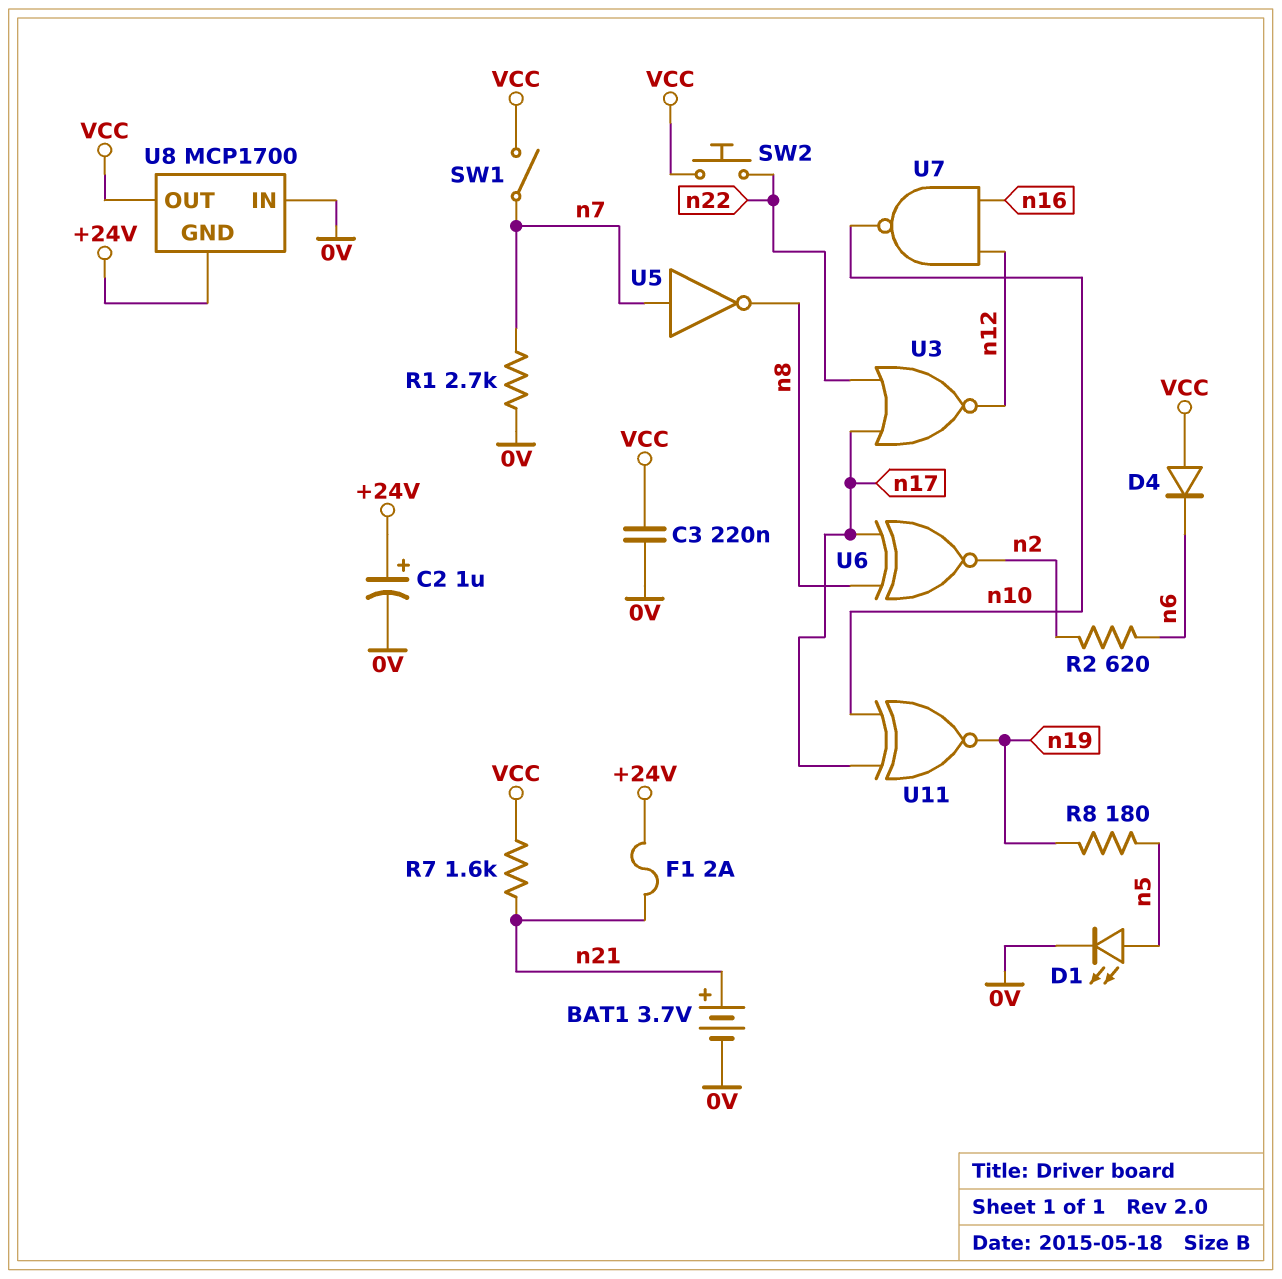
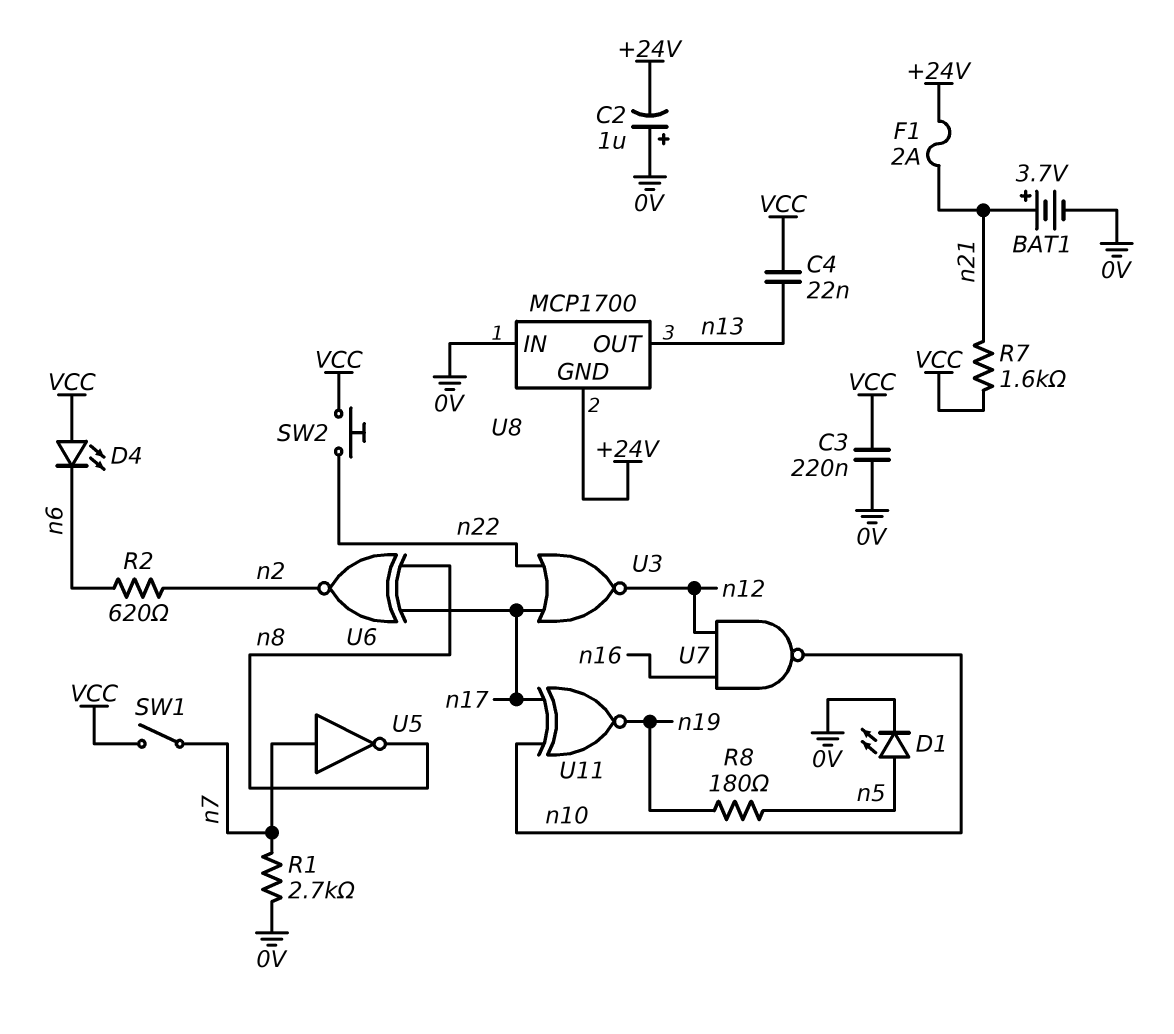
C2: 1uF (plus +24V, minus 0V) -> 1uF (plus 0V, minus +24V)
C4: none -> 22nF (VCC, n13)
D4: diode (A VCC, K n6) -> LED (A VCC, K n6)
U8 pin OUT: VCC -> n13

